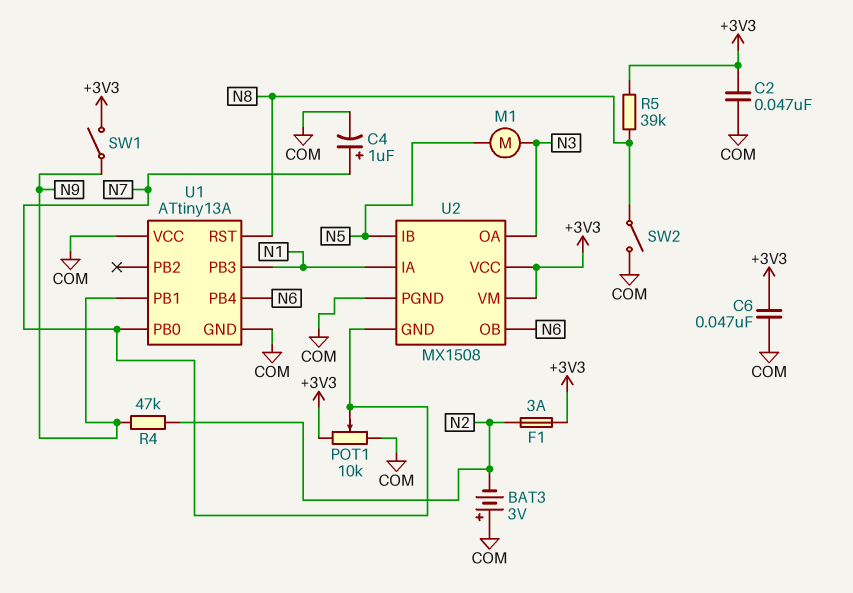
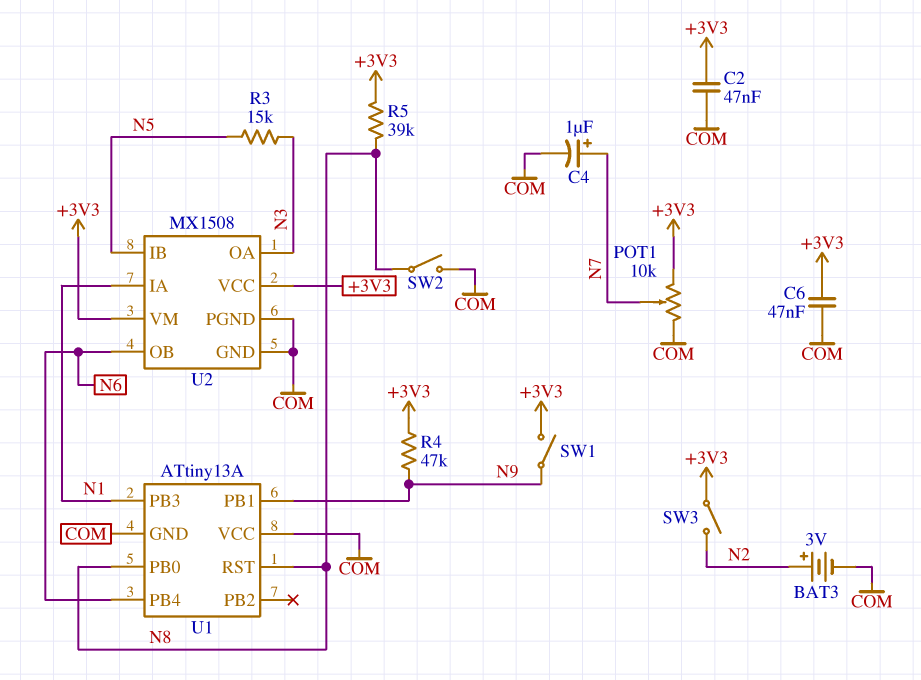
BAT3: 3V (plus COM, minus N2) -> 3V (plus N2, minus COM)
F1: 3A (+3V3, N2) -> none
M1: motor (N3, N5) -> none
R3: none -> 15k (N3, N5)
R4: 47k (N2, N9) -> 47k (+3V3, N9)
SW3: none -> switch (+3V3, N2)
U1 pin PB0: N7 -> N8
U2 pin GND: N7 -> COM

